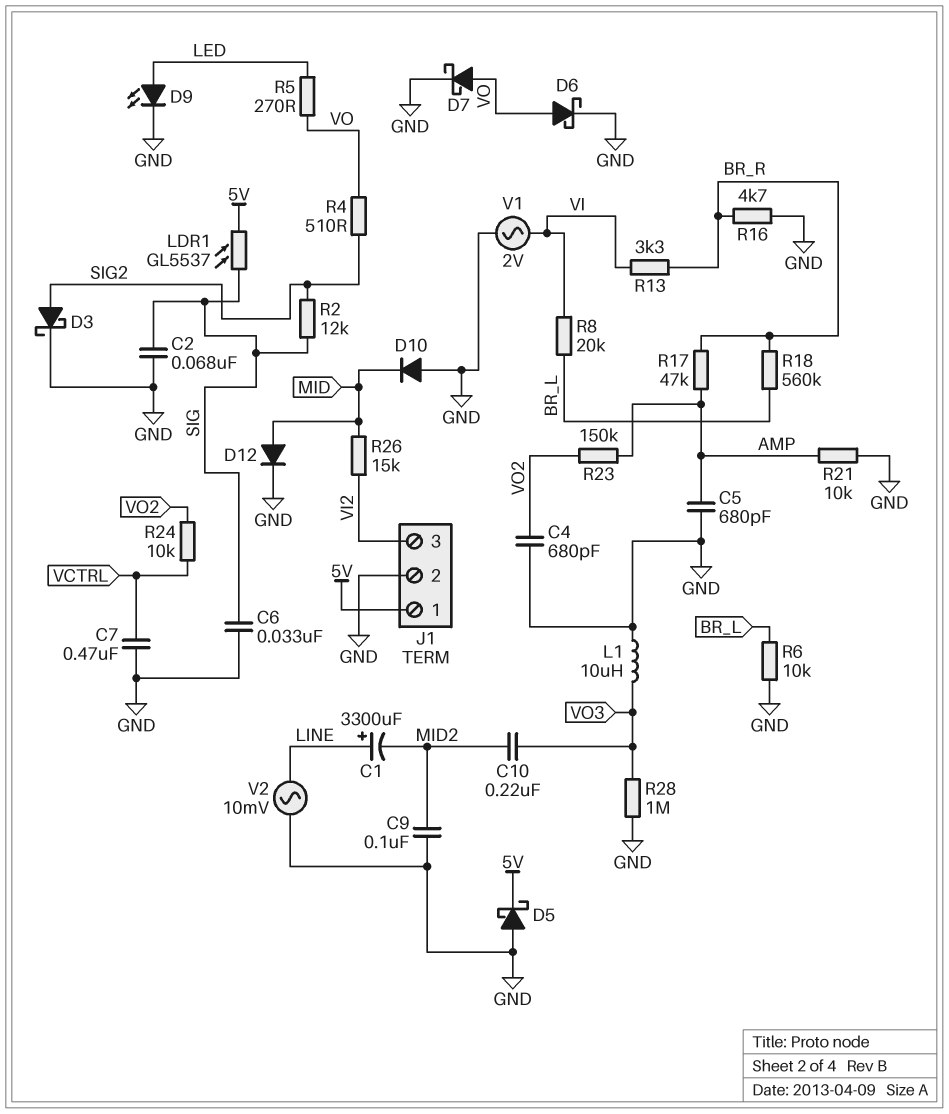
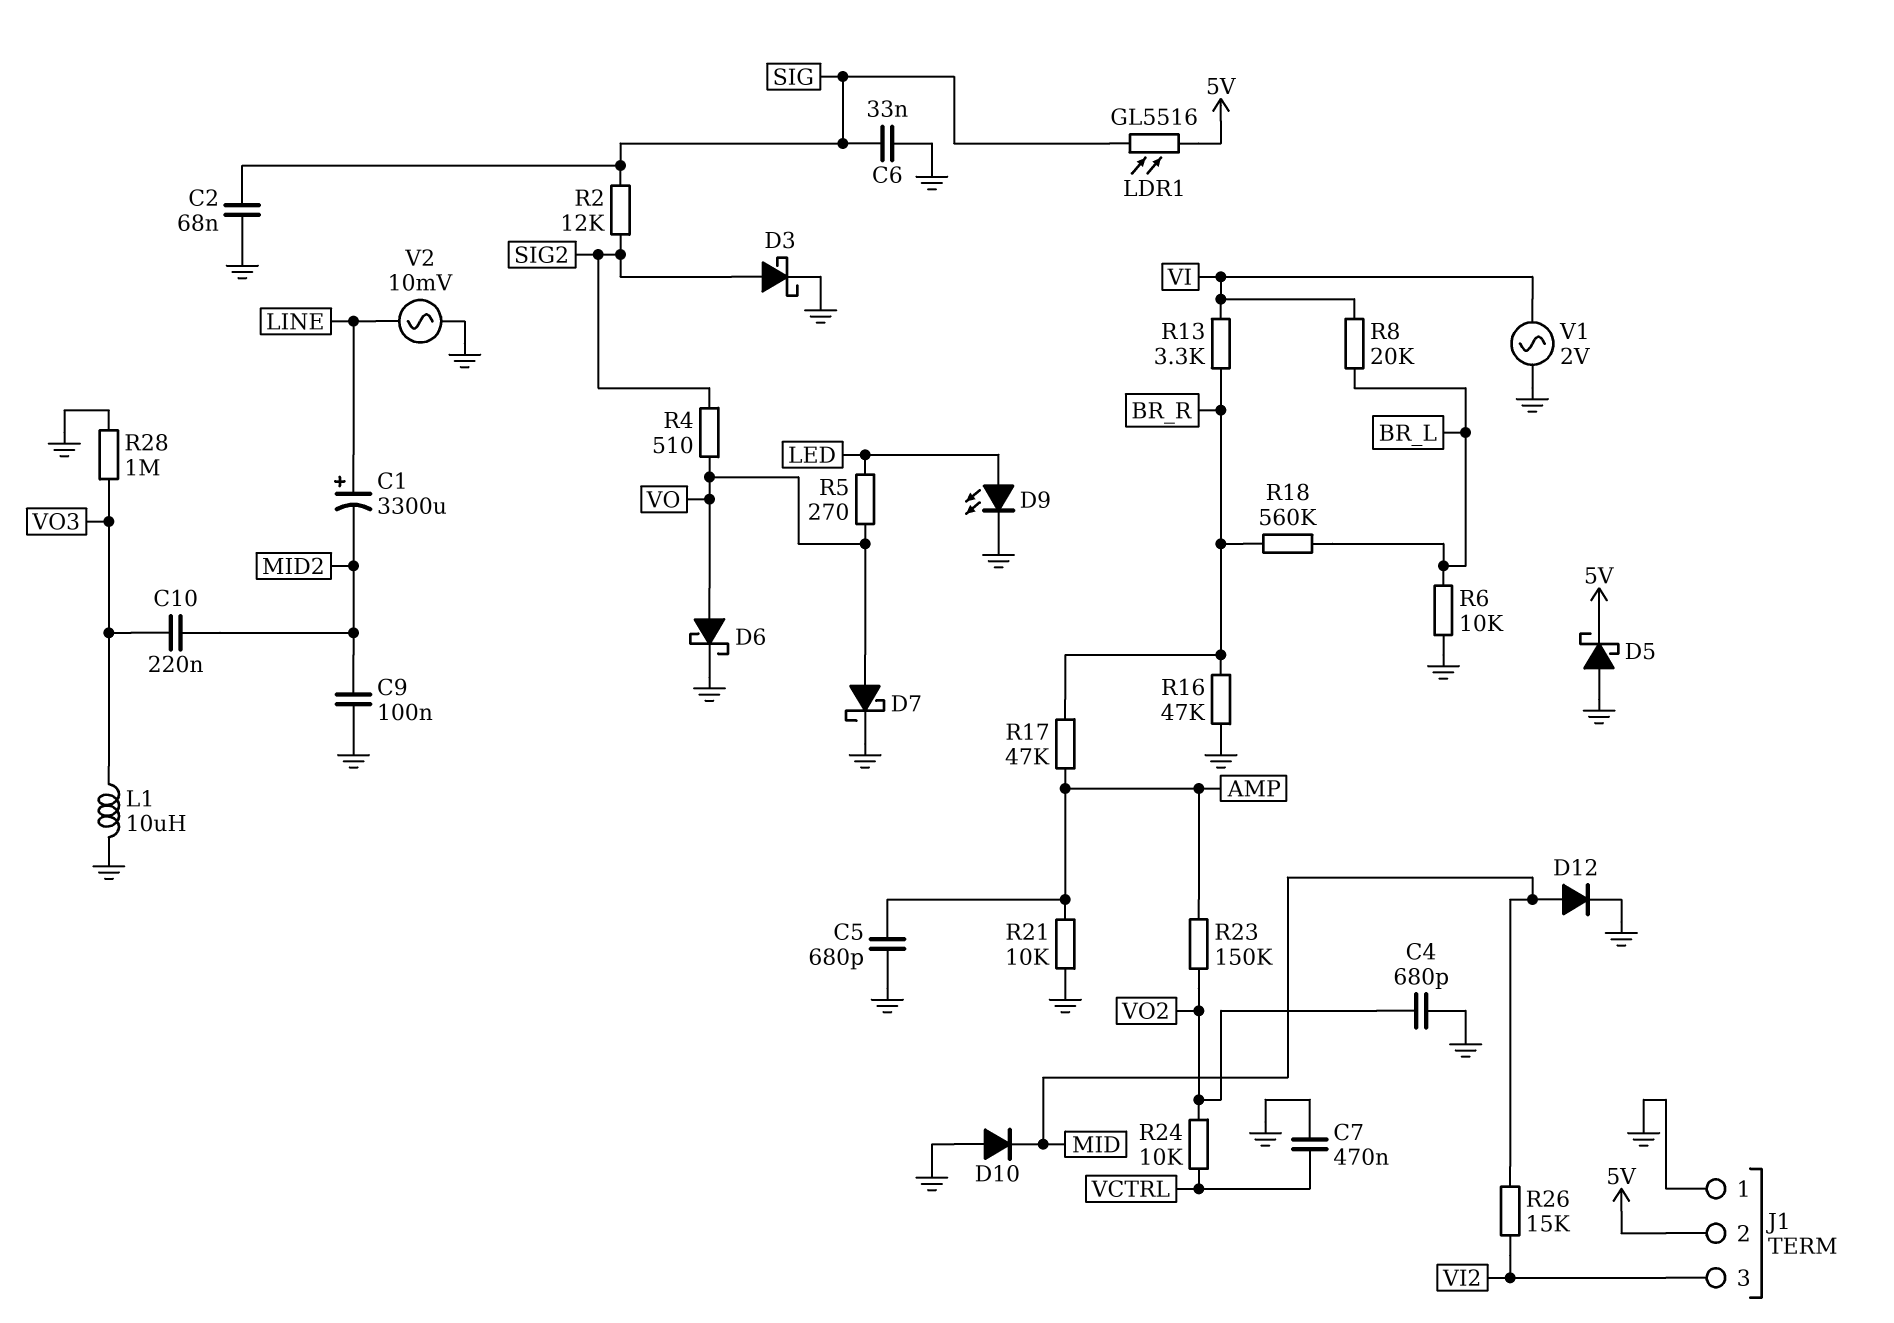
J1 pin 1: 5V -> GND
J1 pin 2: GND -> 5V
LDR1: GL5537 (5V, SIG) -> GL5516 (5V, SIG)
R16: 4.7k (BR_R, GND) -> 47k (BR_R, GND)

